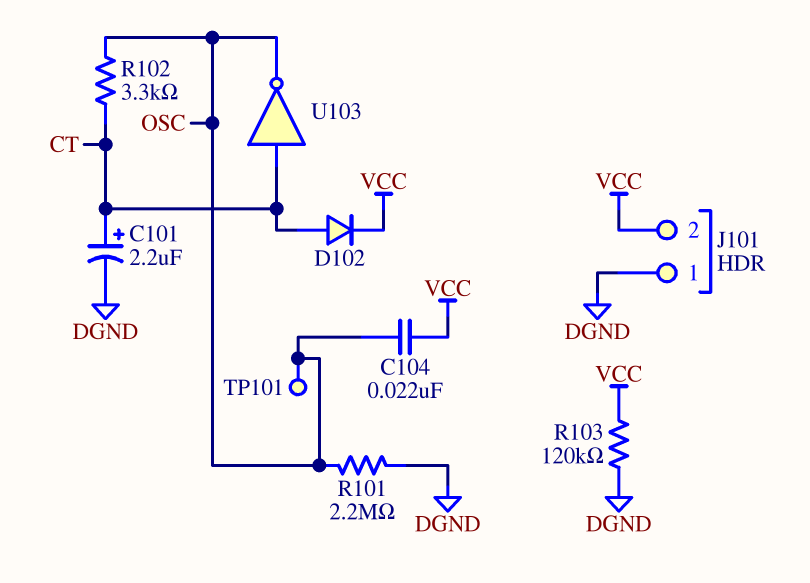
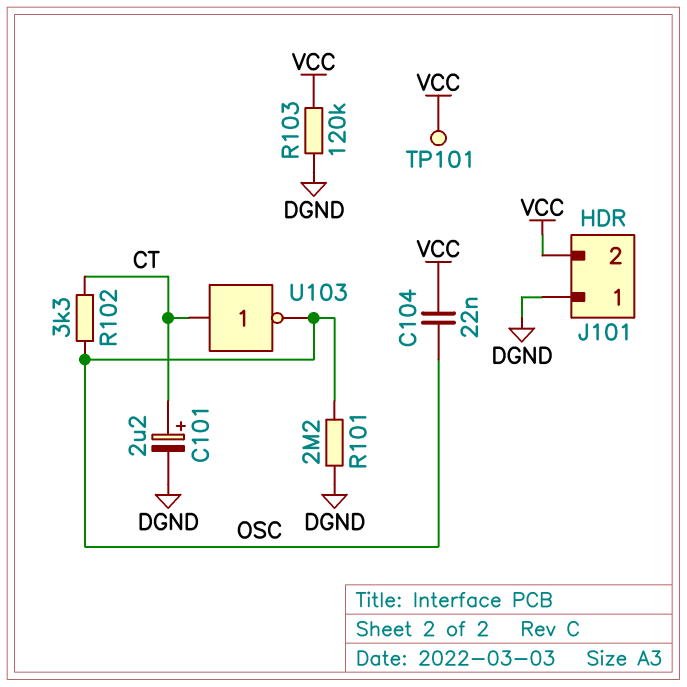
D102: diode (A CT, K VCC) -> none
TP101: test point (OSC) -> test point (VCC)

